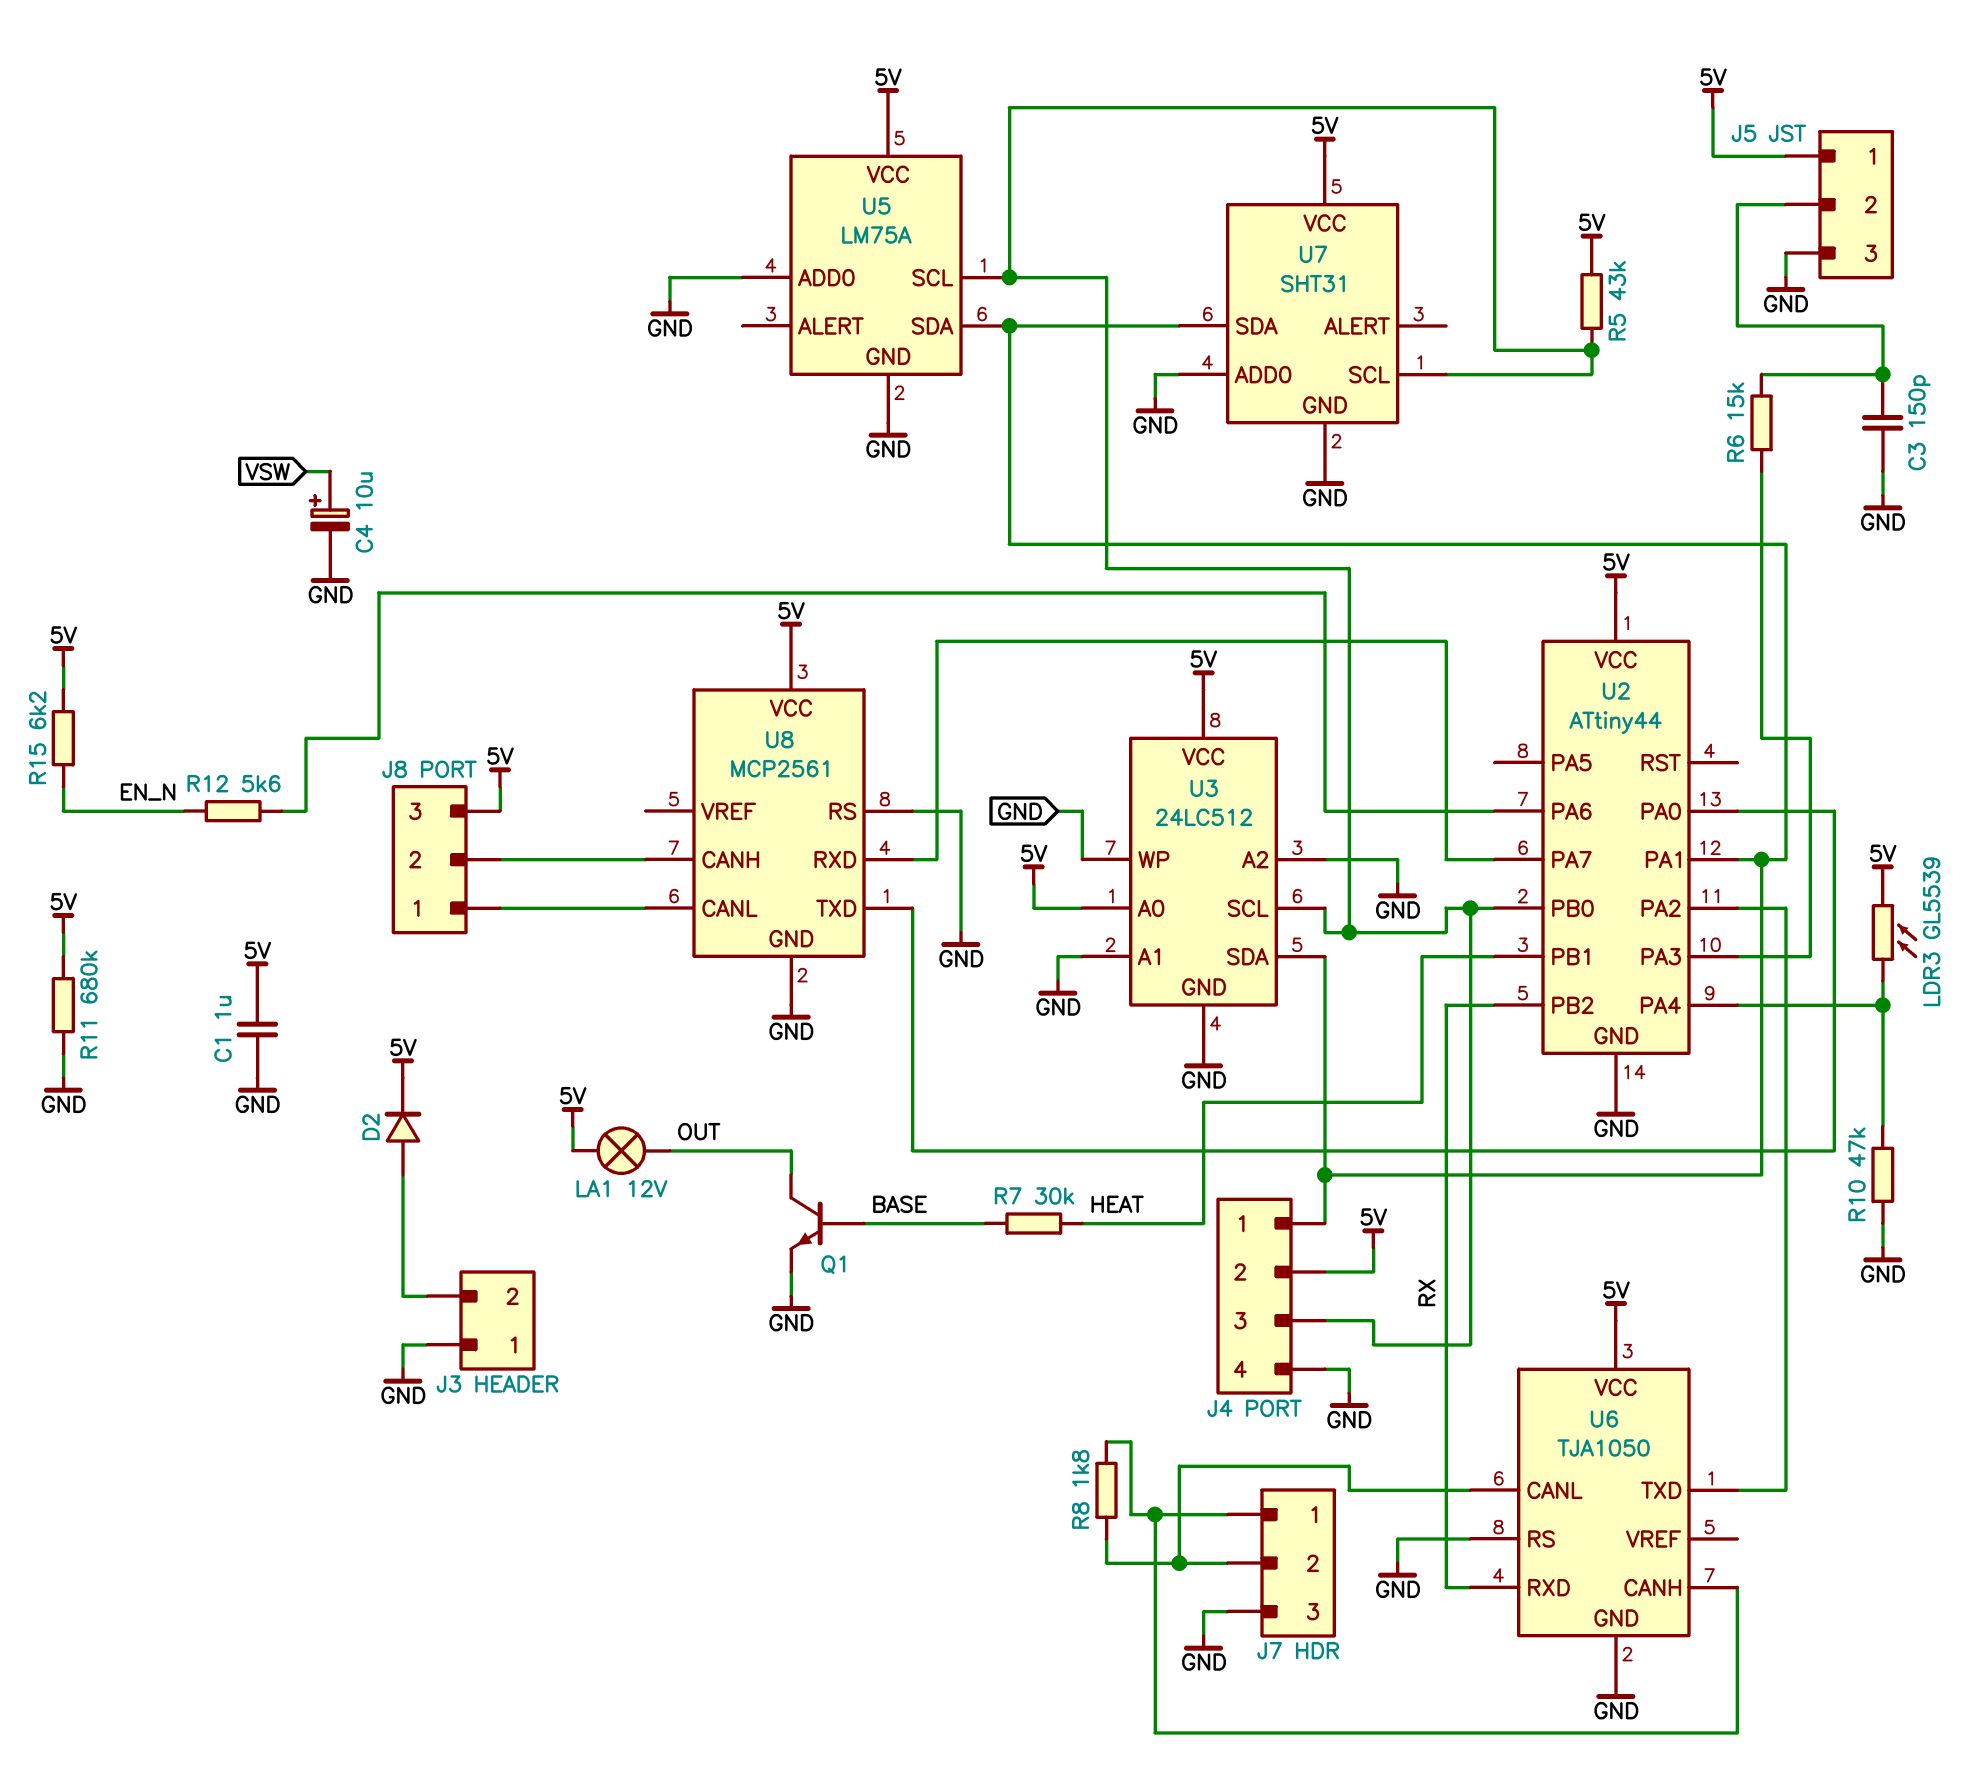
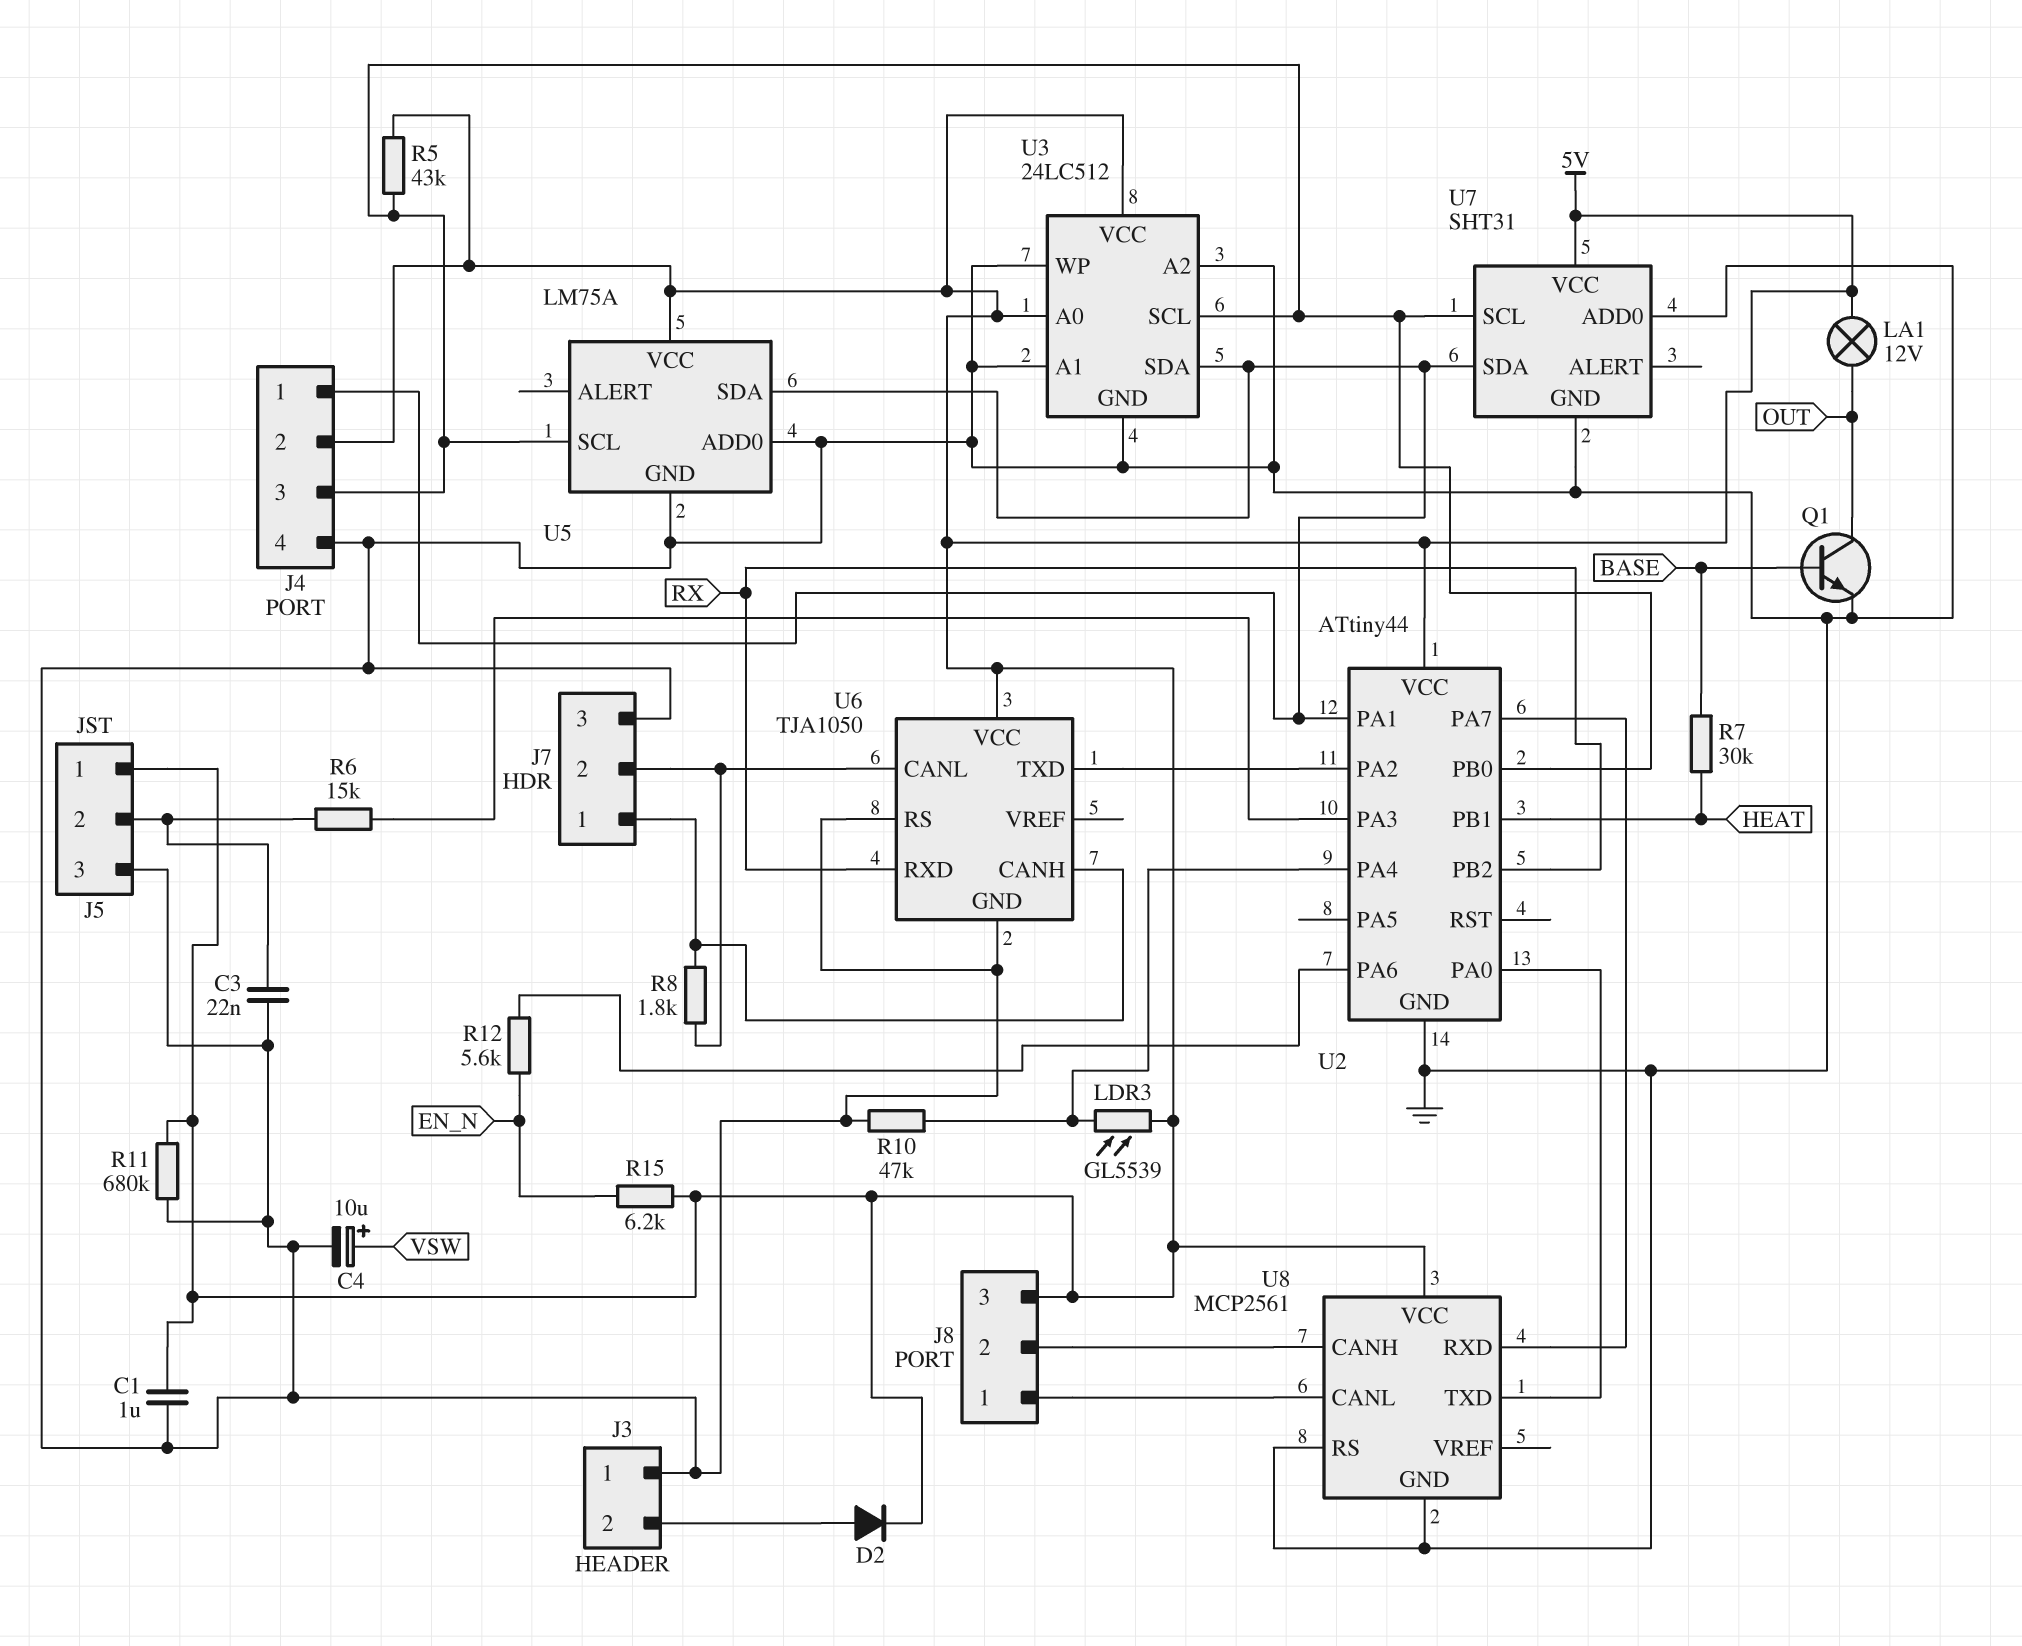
C3: 150pF (GND, J5/2) -> 22nF (GND, J5/2)

